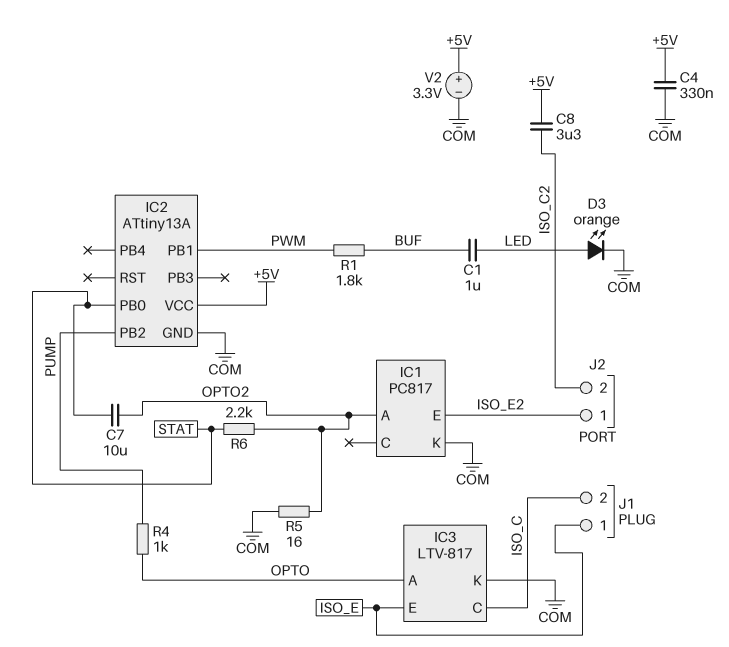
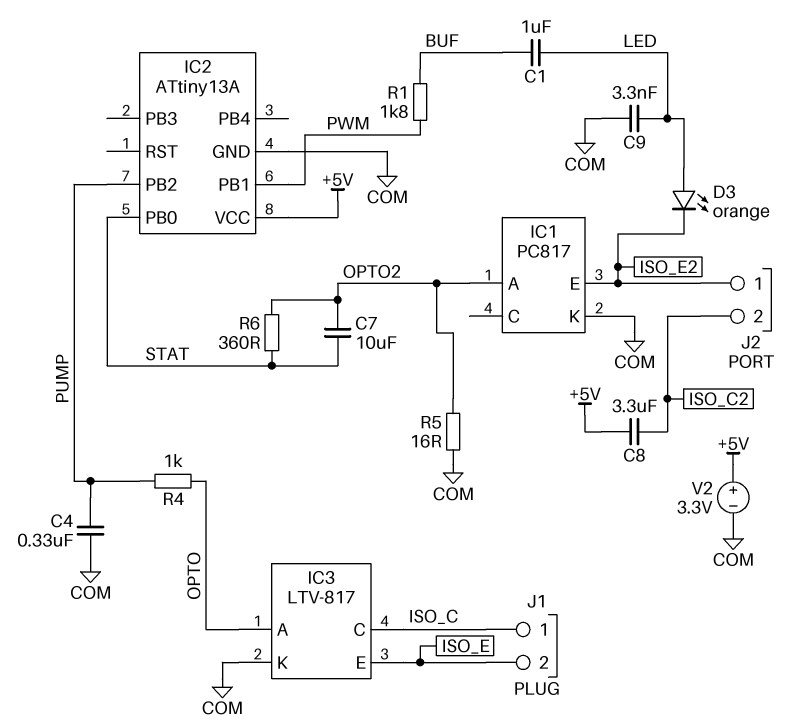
C4: 330nF (+5V, COM) -> 330nF (COM, PUMP)
C9: none -> 3.3nF (COM, LED)
D3: LED orange (A LED, K COM) -> LED orange (A LED, K ISO_E2)
J1 pin 1: ISO_E -> ISO_C
J1 pin 2: ISO_C -> ISO_E
R6: 2.2k (OPTO2, STAT) -> 360 (OPTO2, STAT)

